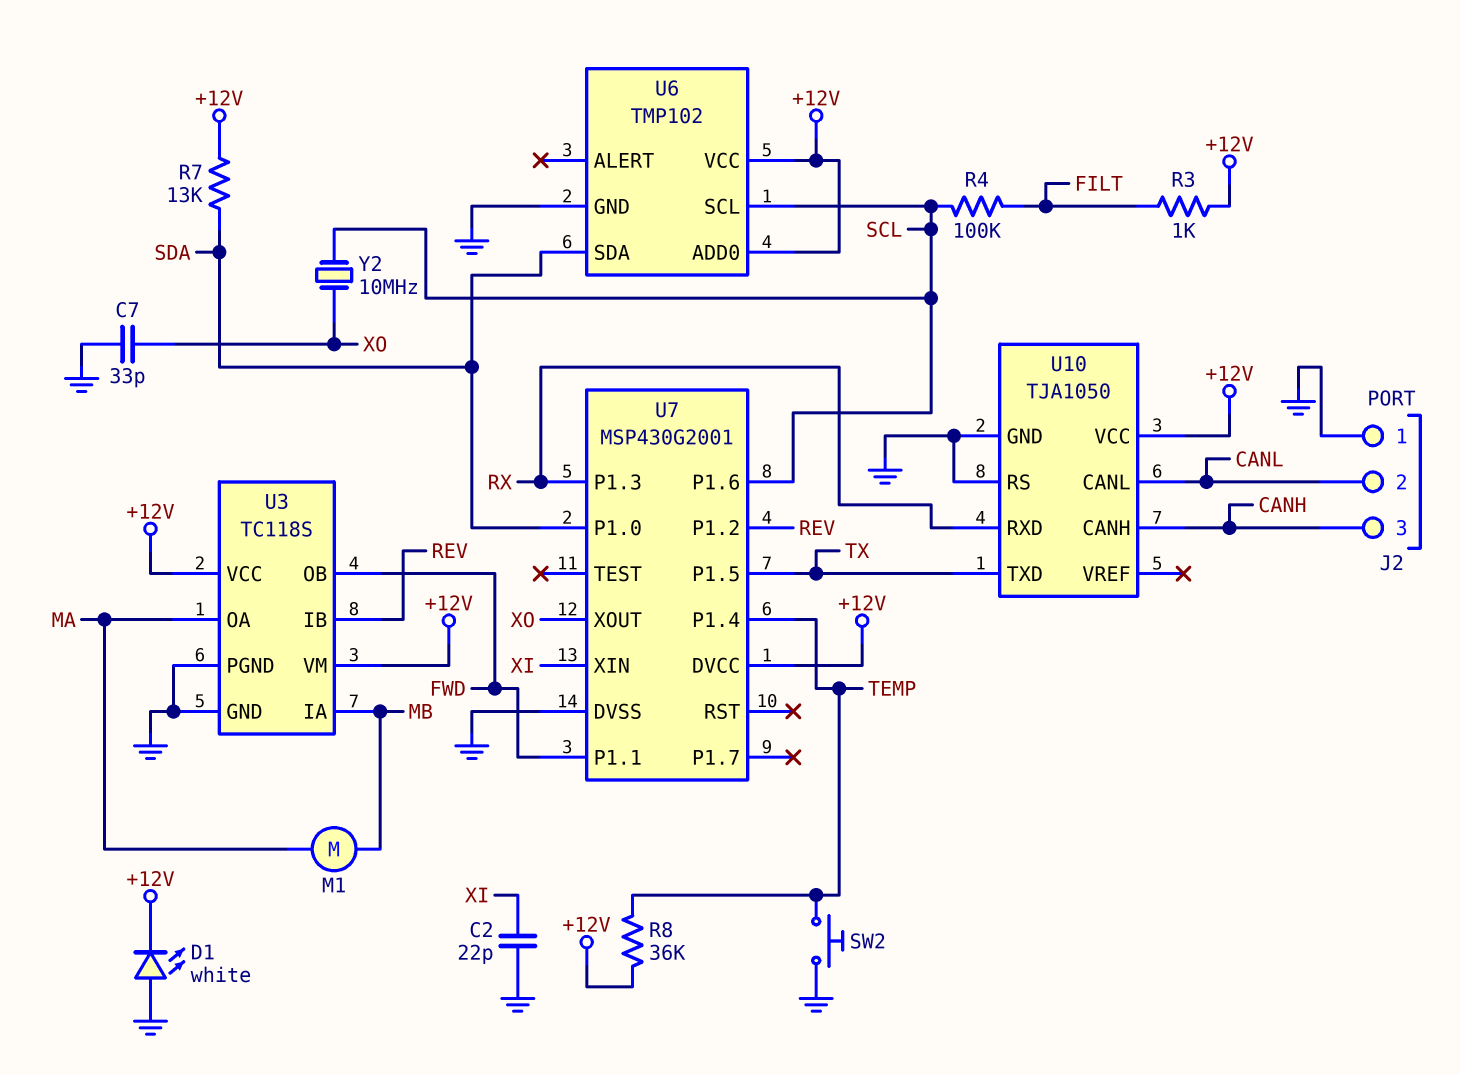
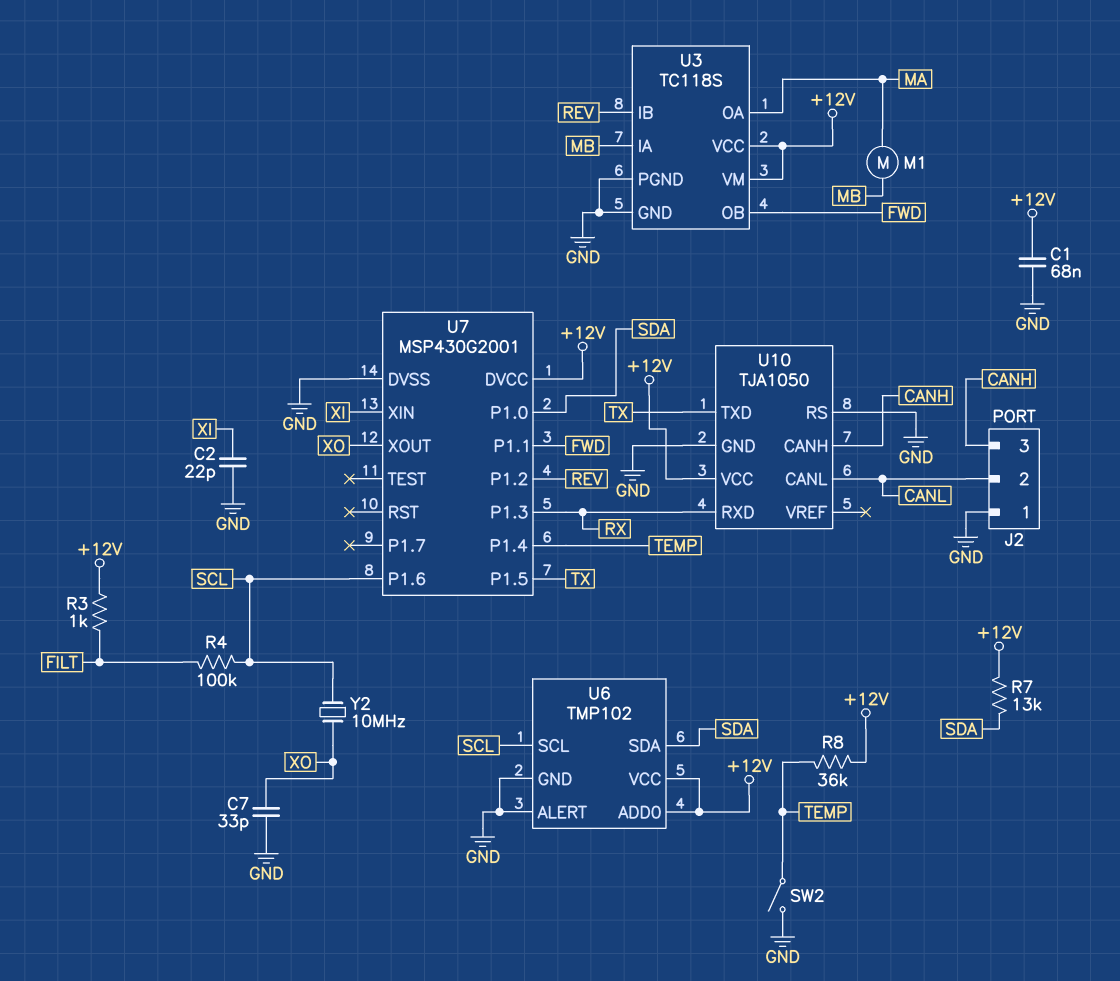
C1: none -> 68nF (+12V, GND)
D1: LED white (A GND, K +12V) -> none
SW2: button (GND, TEMP) -> switch (GND, TEMP)
U6 pin ALERT: none -> GND

